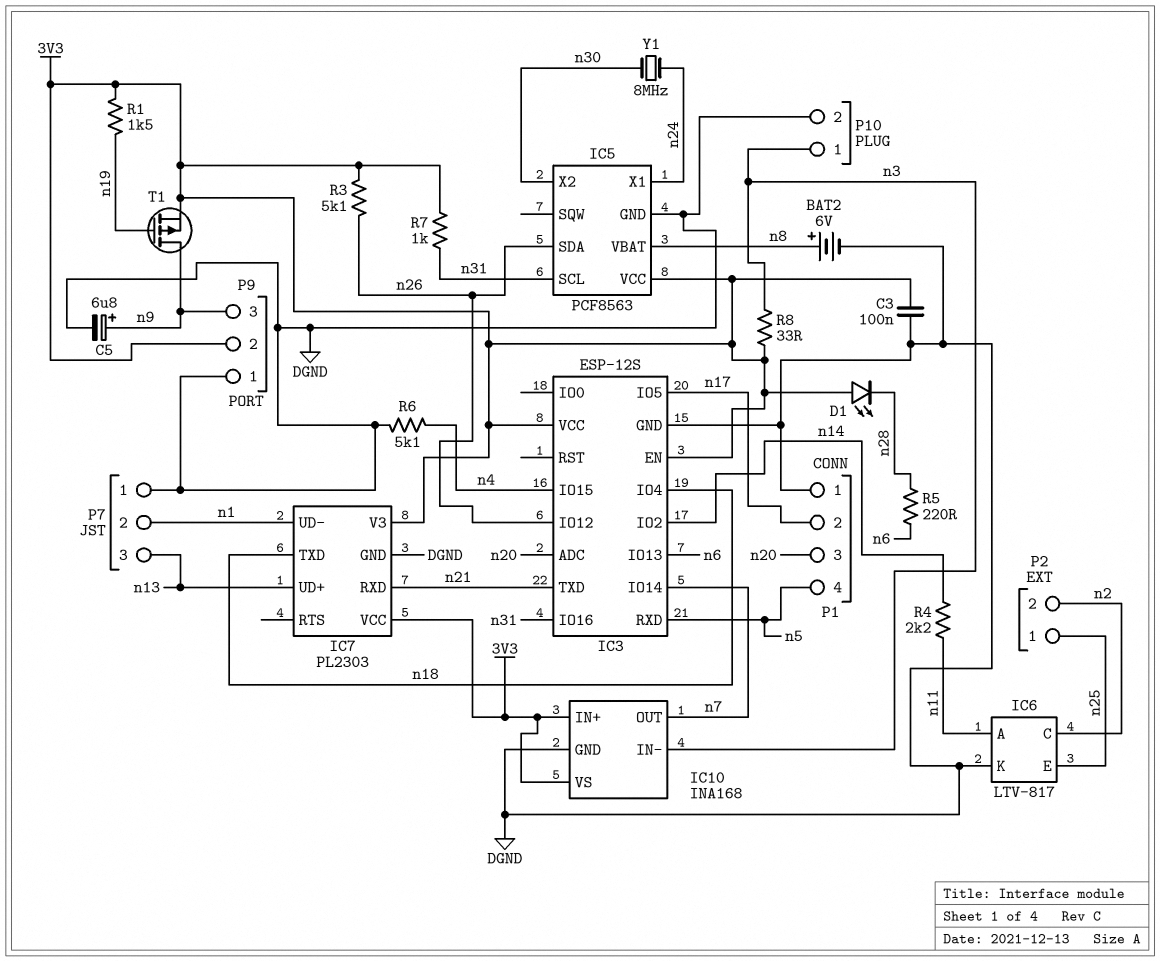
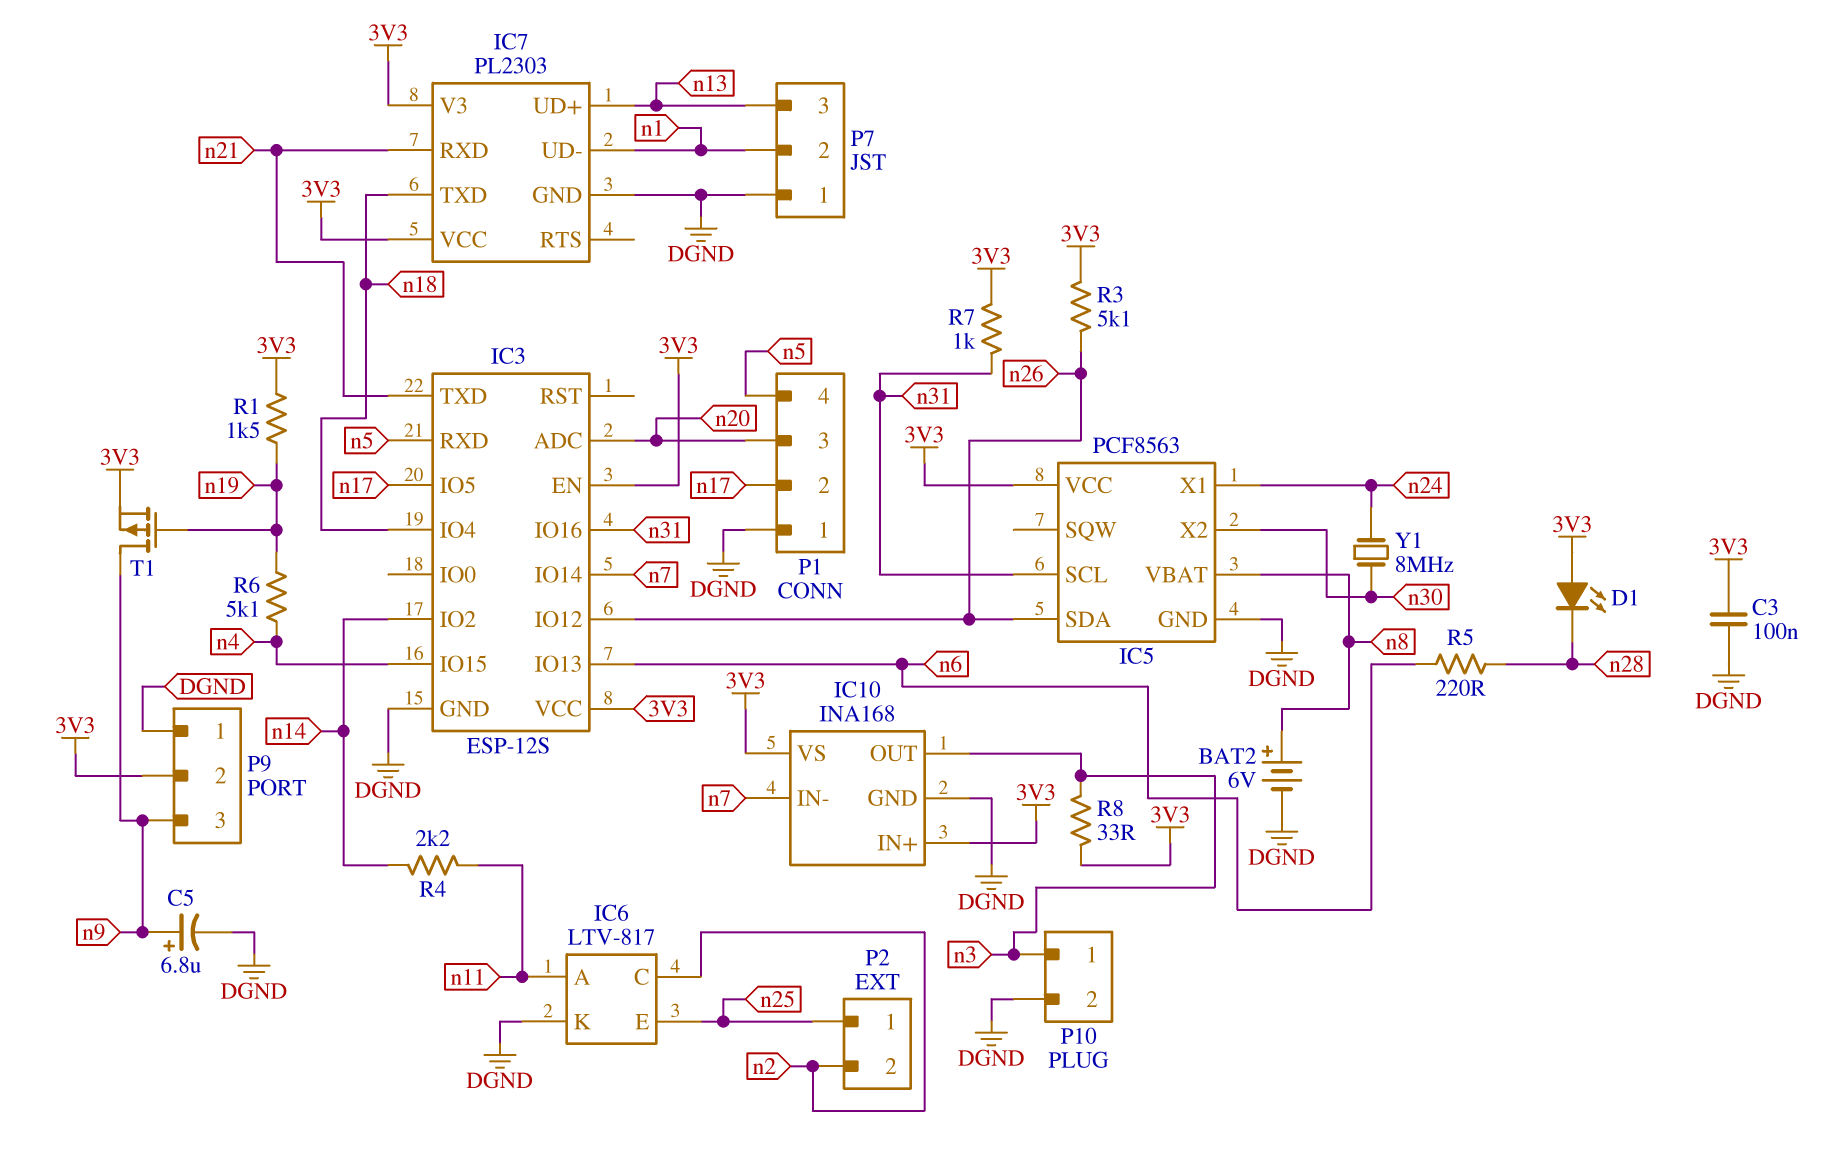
IC10 pin IN-: n3 -> n7
IC10 pin OUT: n7 -> n3
R6: 5.1k (DGND, n4) -> 5.1k (n4, n19)

